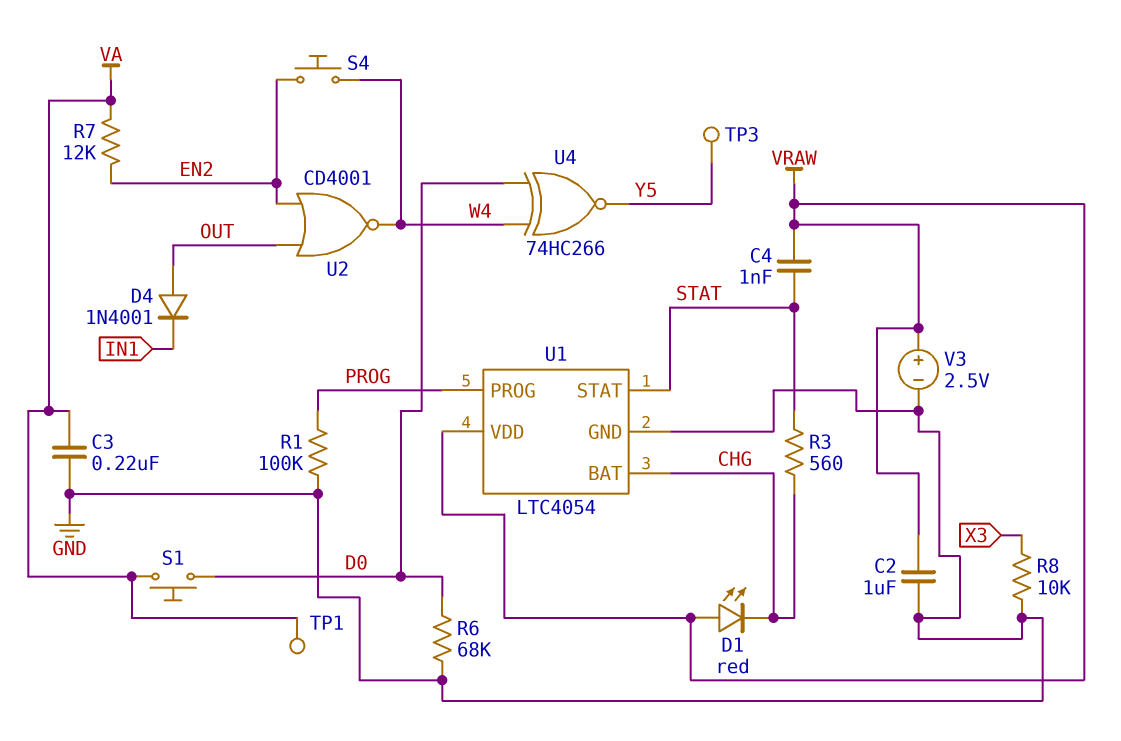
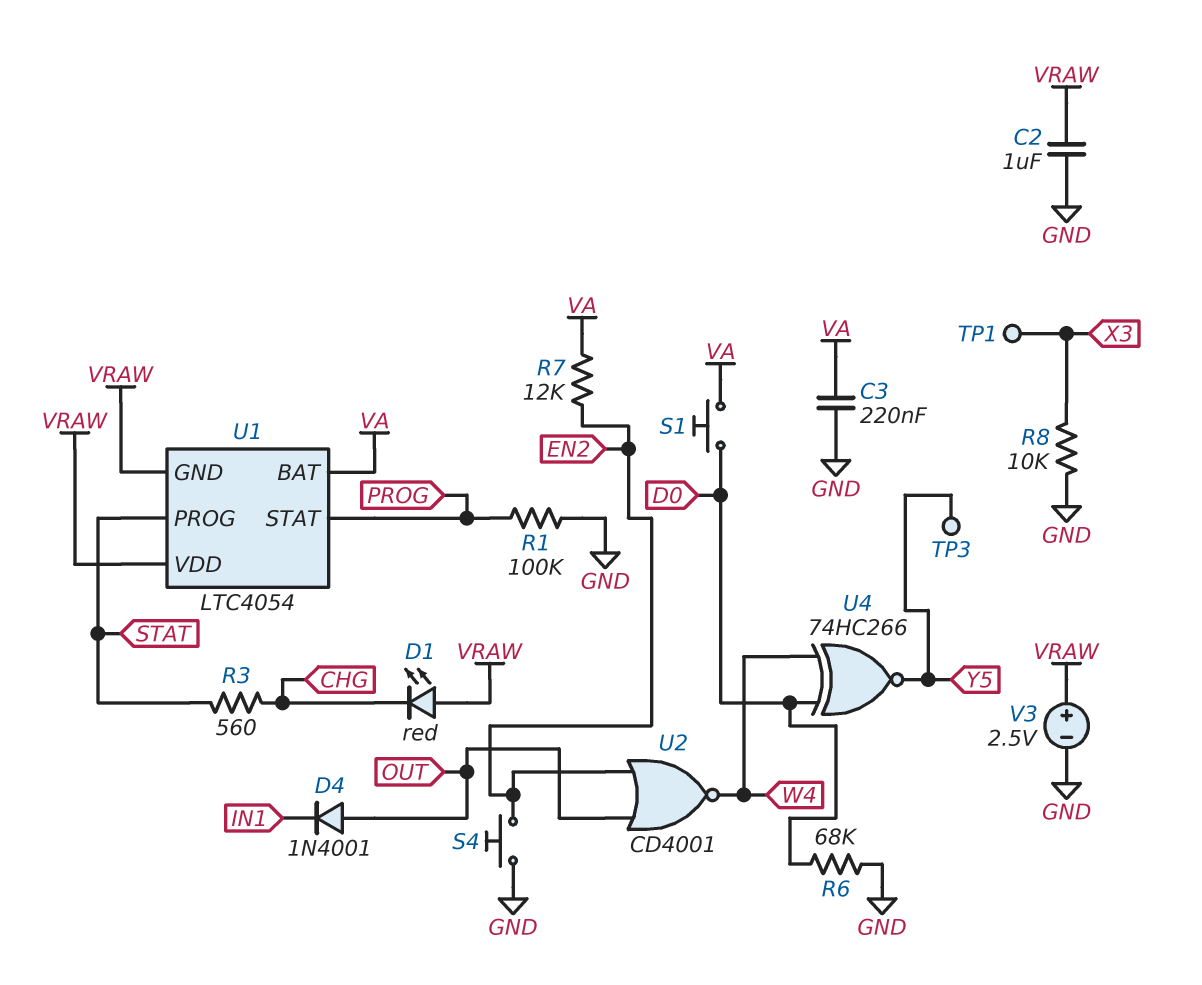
C4: 1nF (STAT, VRAW) -> none
S4: button (EN2, W4) -> button (EN2, GND)
TP1: test point (VA) -> test point (X3)
U1 pin BAT: CHG -> VA
U1 pin GND: GND -> VRAW
U1 pin PROG: PROG -> STAT
U1 pin STAT: STAT -> PROG

